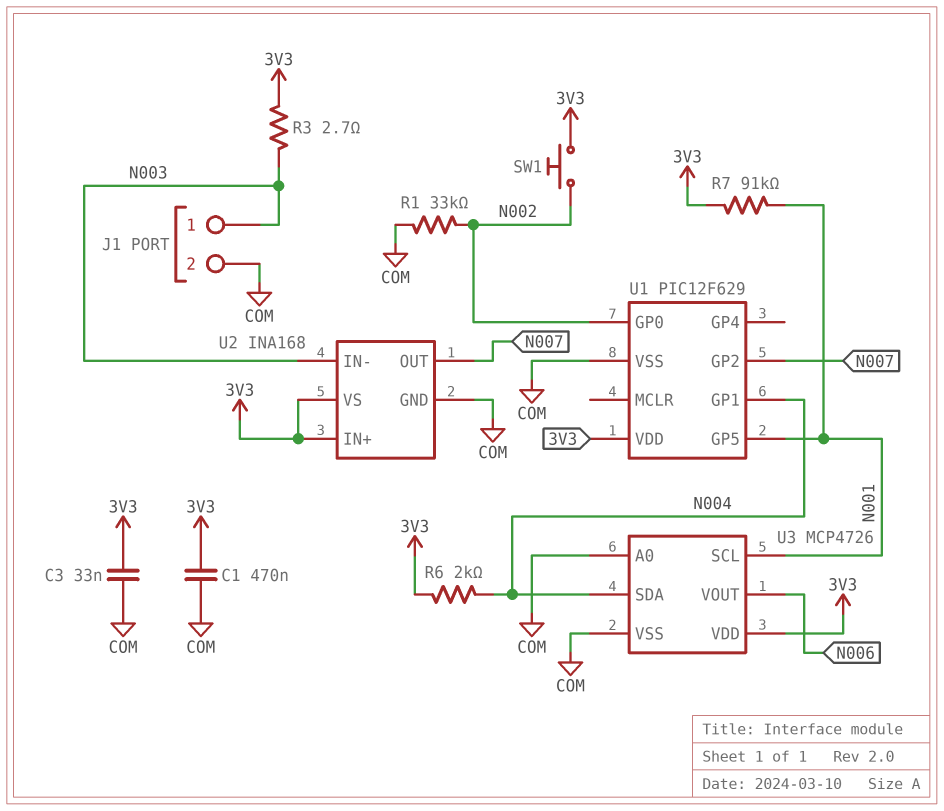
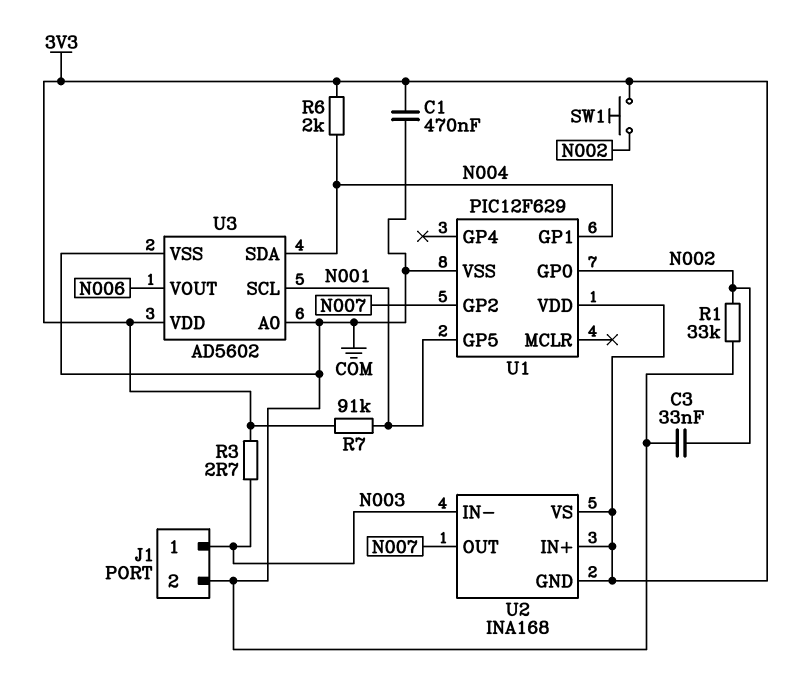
C3: 33nF (3V3, COM) -> 33nF (COM, N002)
U2 pin GND: COM -> 3V3
U3: MCP4726 -> AD5602

